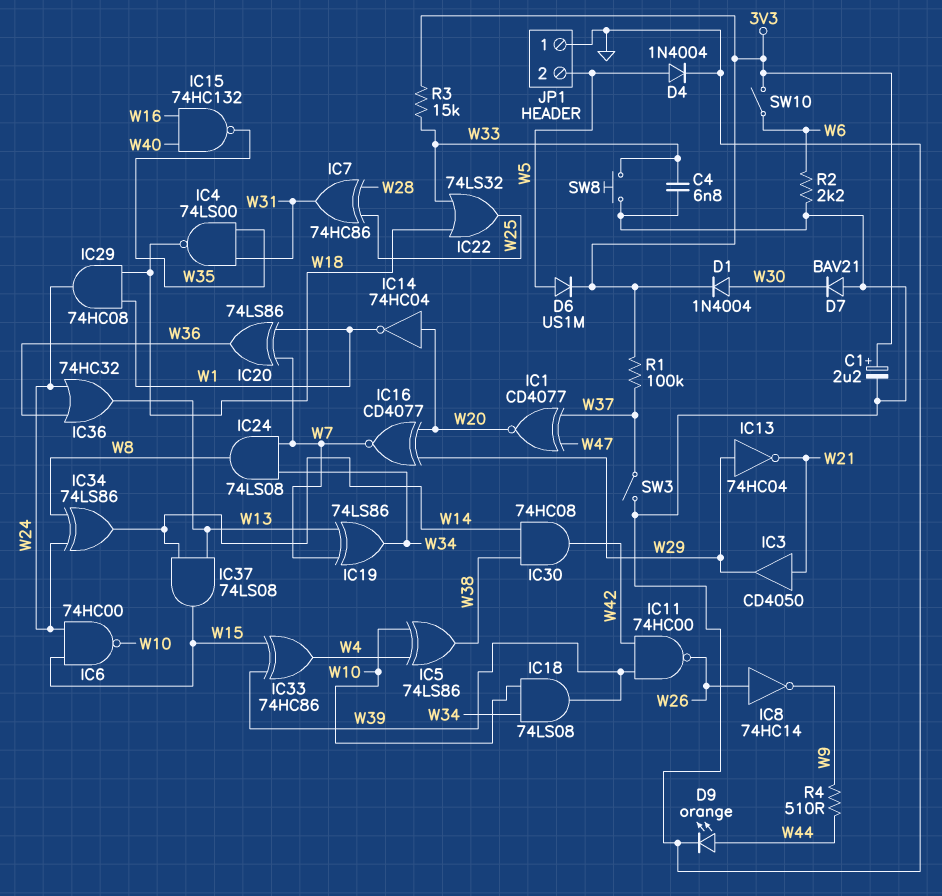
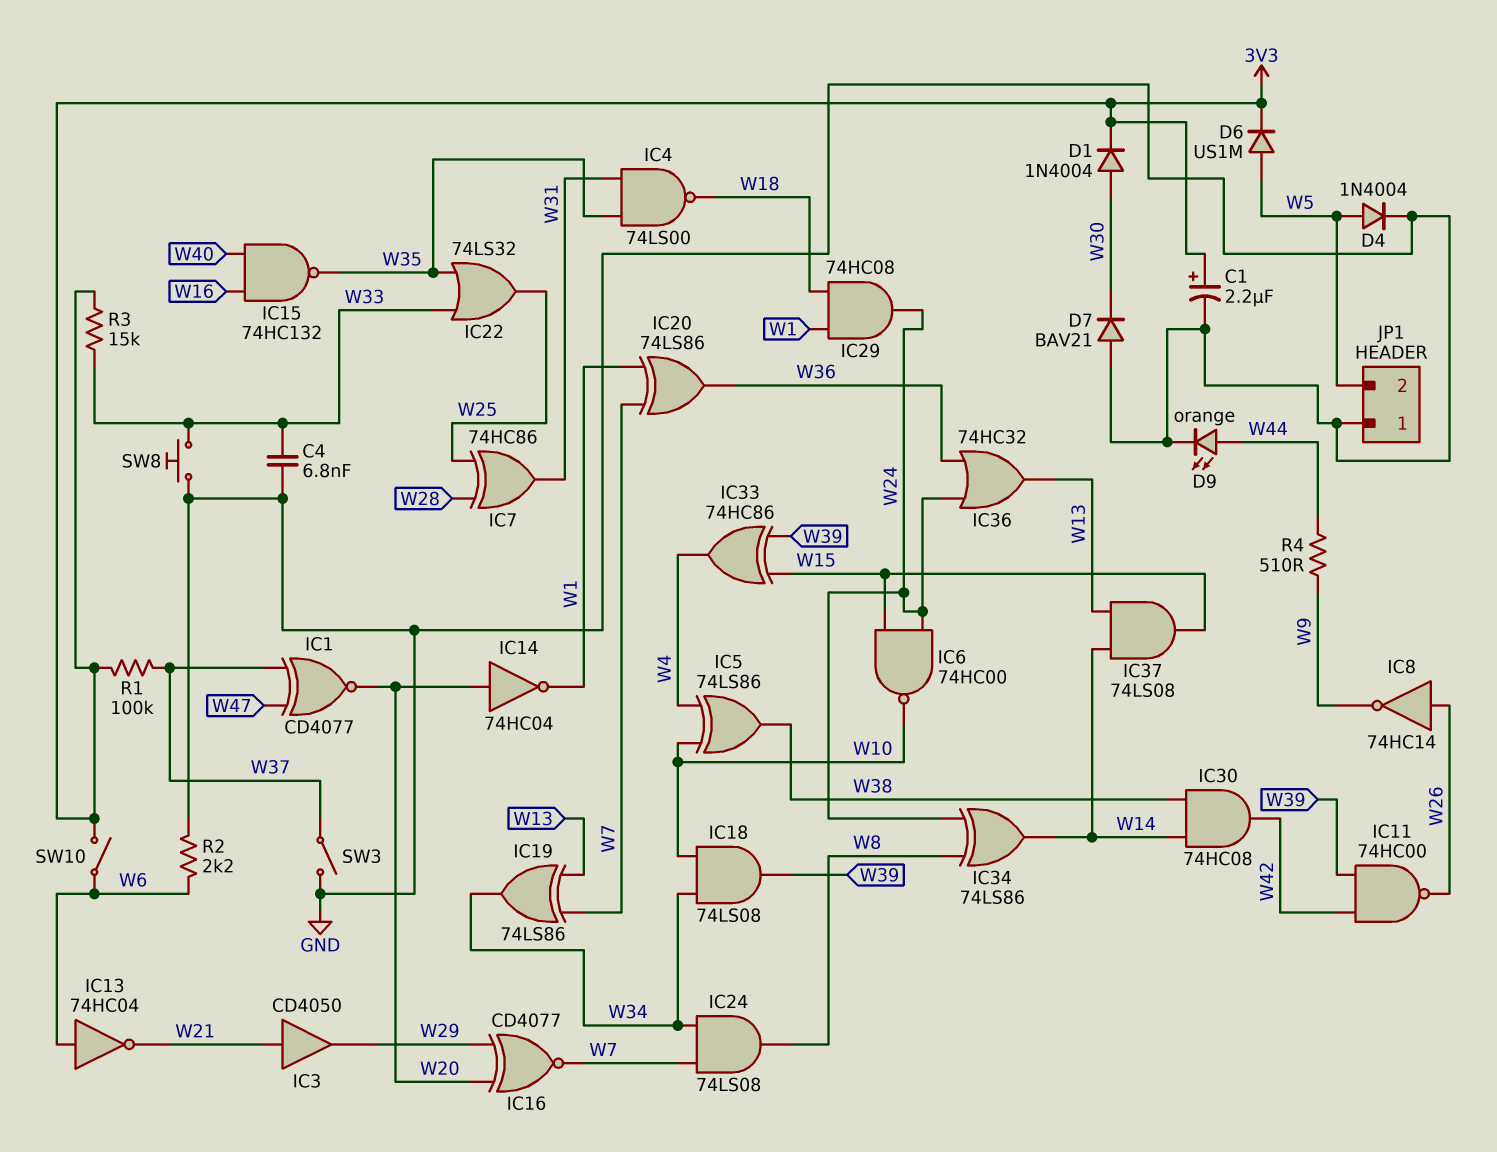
IC13: NOT 74HC04 (in W29, out W21) -> NOT 74HC04 (in W6, out W21)
IC22: OR 74LS32 (in W18, in W33, out W25) -> OR 74LS32 (in W33, in W35, out W25)

